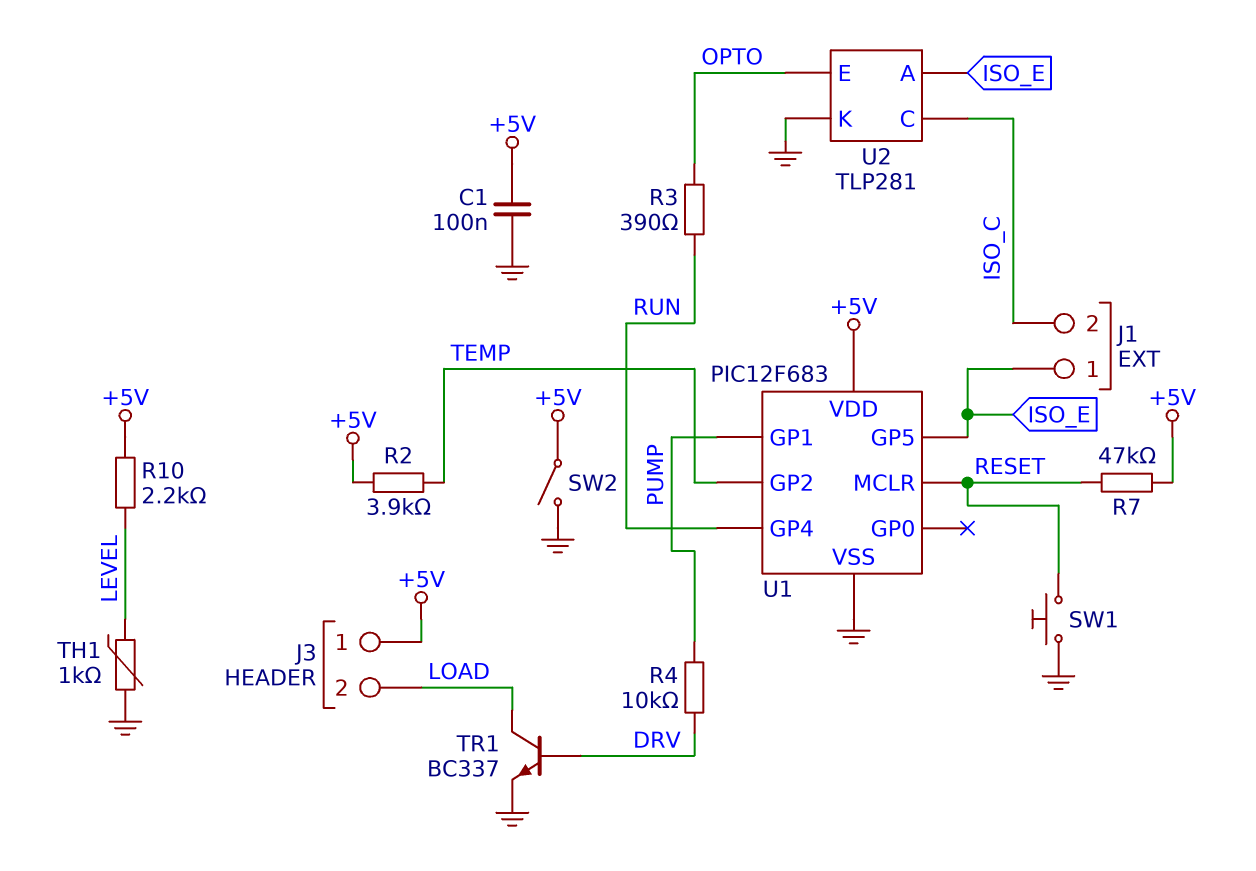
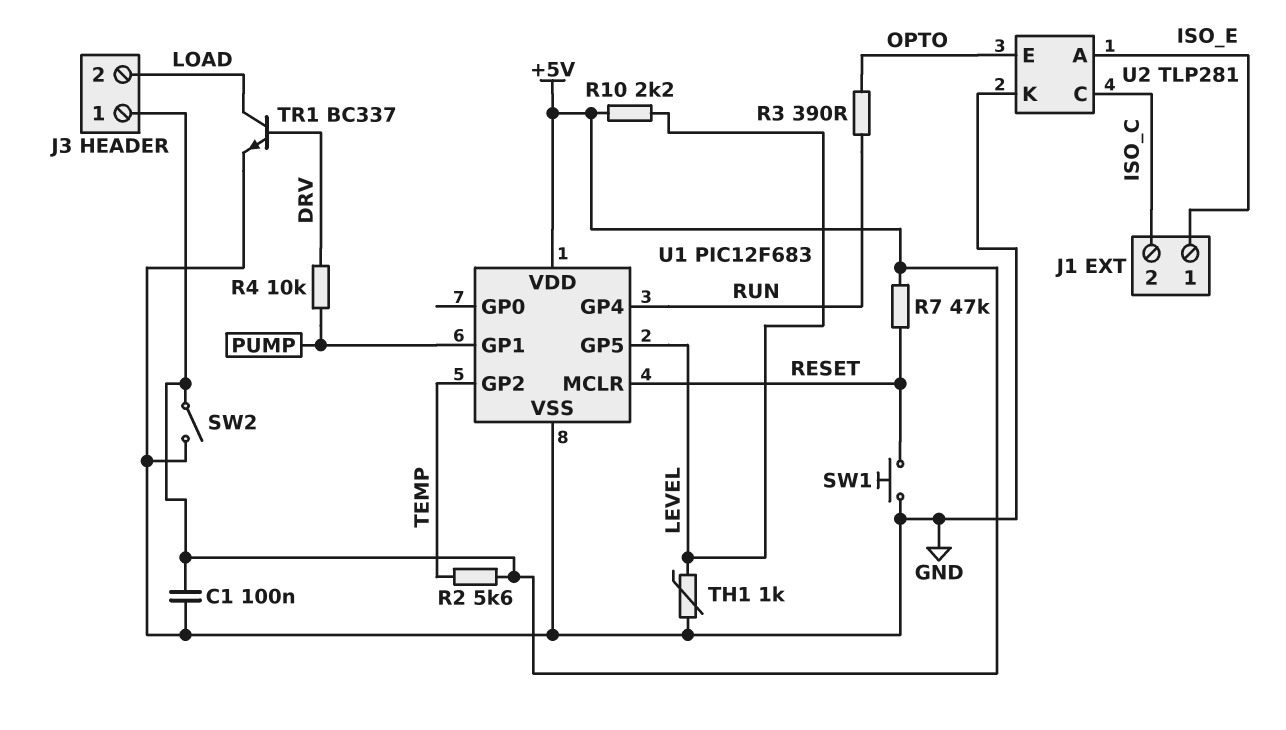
R2: 3.9k (+5V, TEMP) -> 5.6k (+5V, TEMP)
U1 pin GP5: ISO_E -> LEVEL

